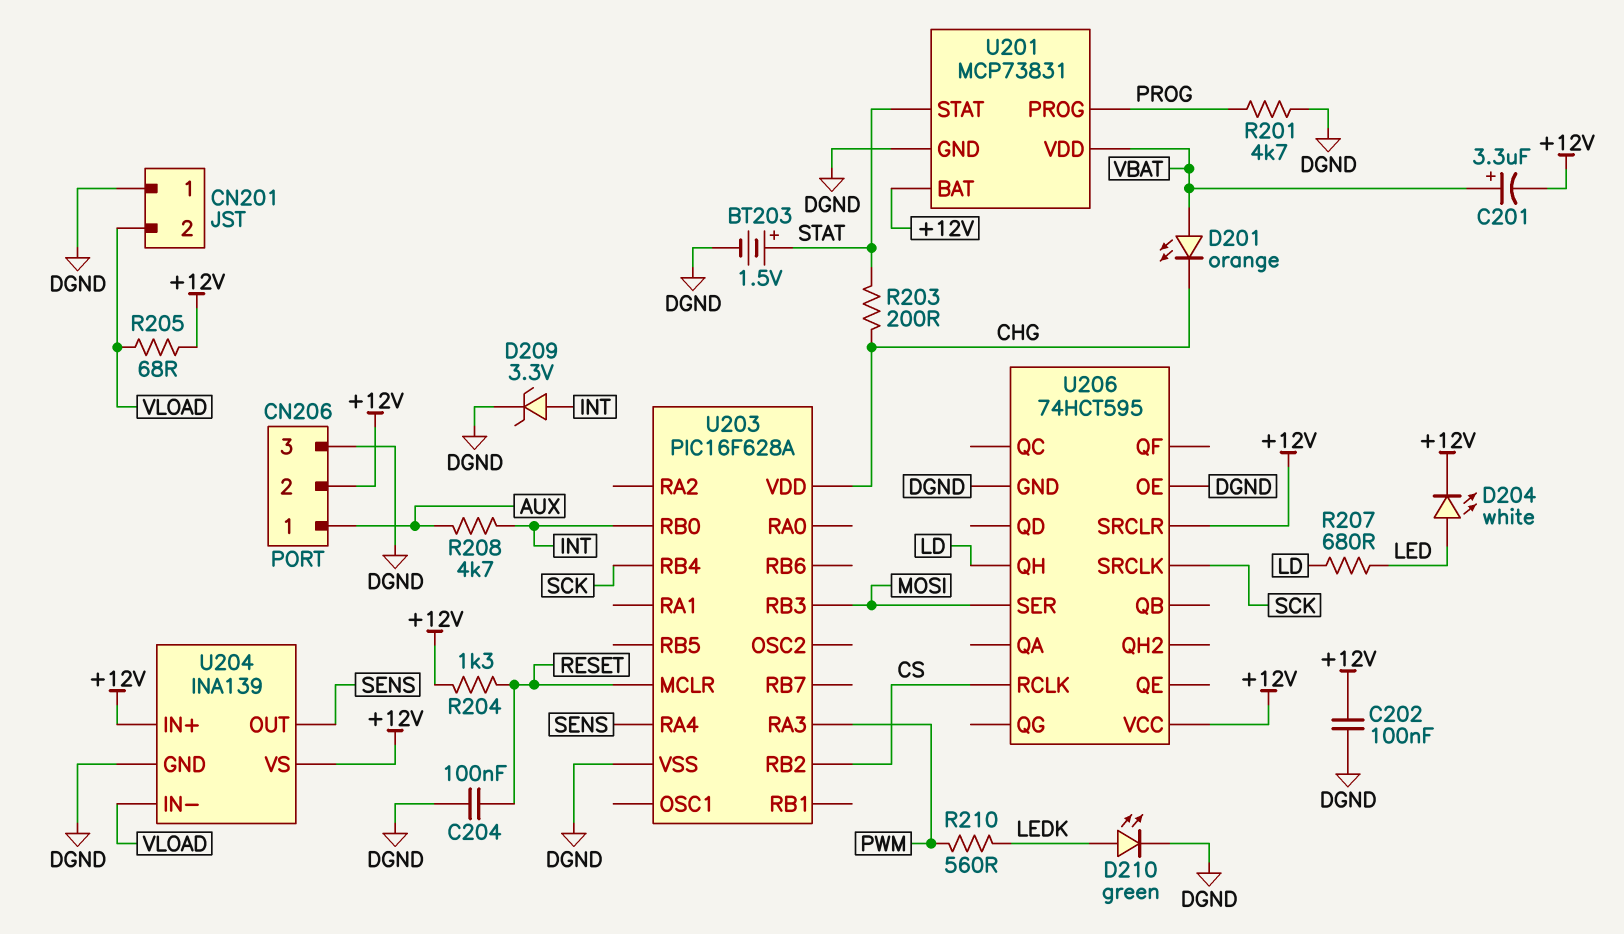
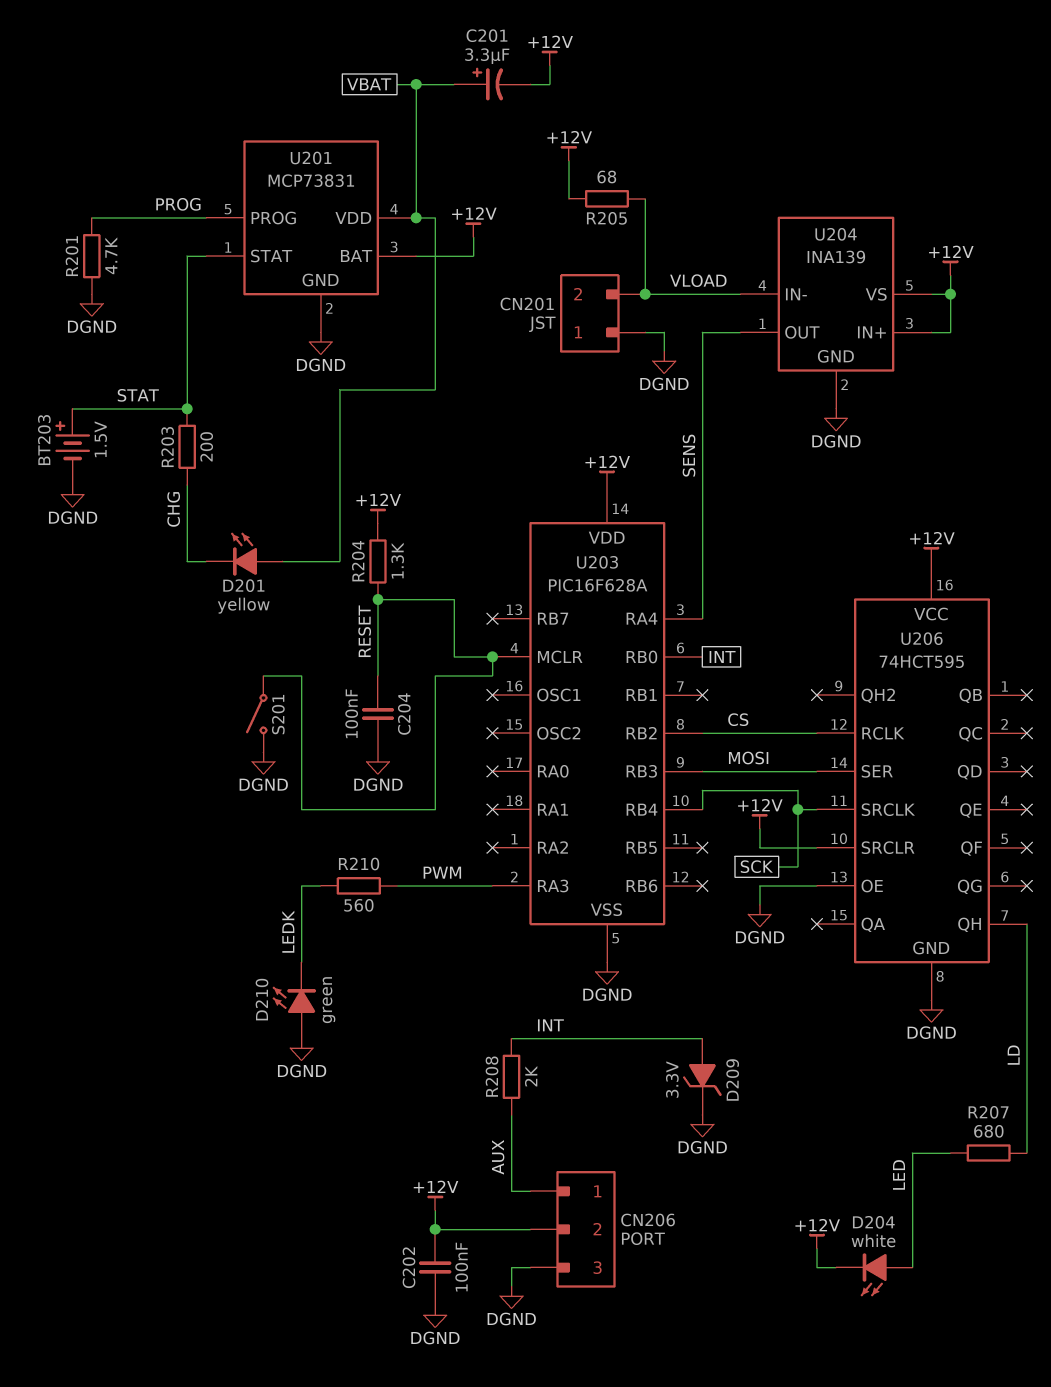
D201: LED orange (A VBAT, K CHG) -> LED yellow (A VBAT, K CHG)
D210: LED green (A LEDK, K DGND) -> LED green (A DGND, K LEDK)
R208: 4.7k (AUX, INT) -> 2k (AUX, INT)
S201: none -> switch (DGND, RESET)
U203 pin VDD: CHG -> +12V

